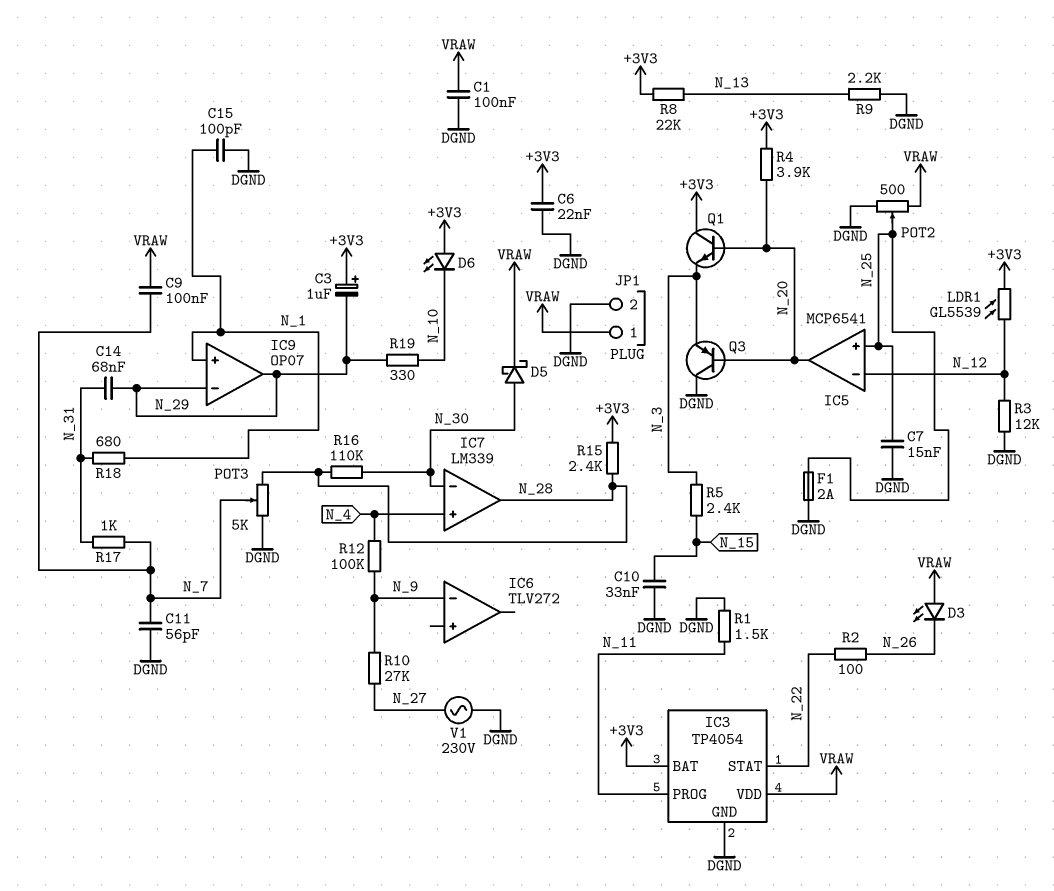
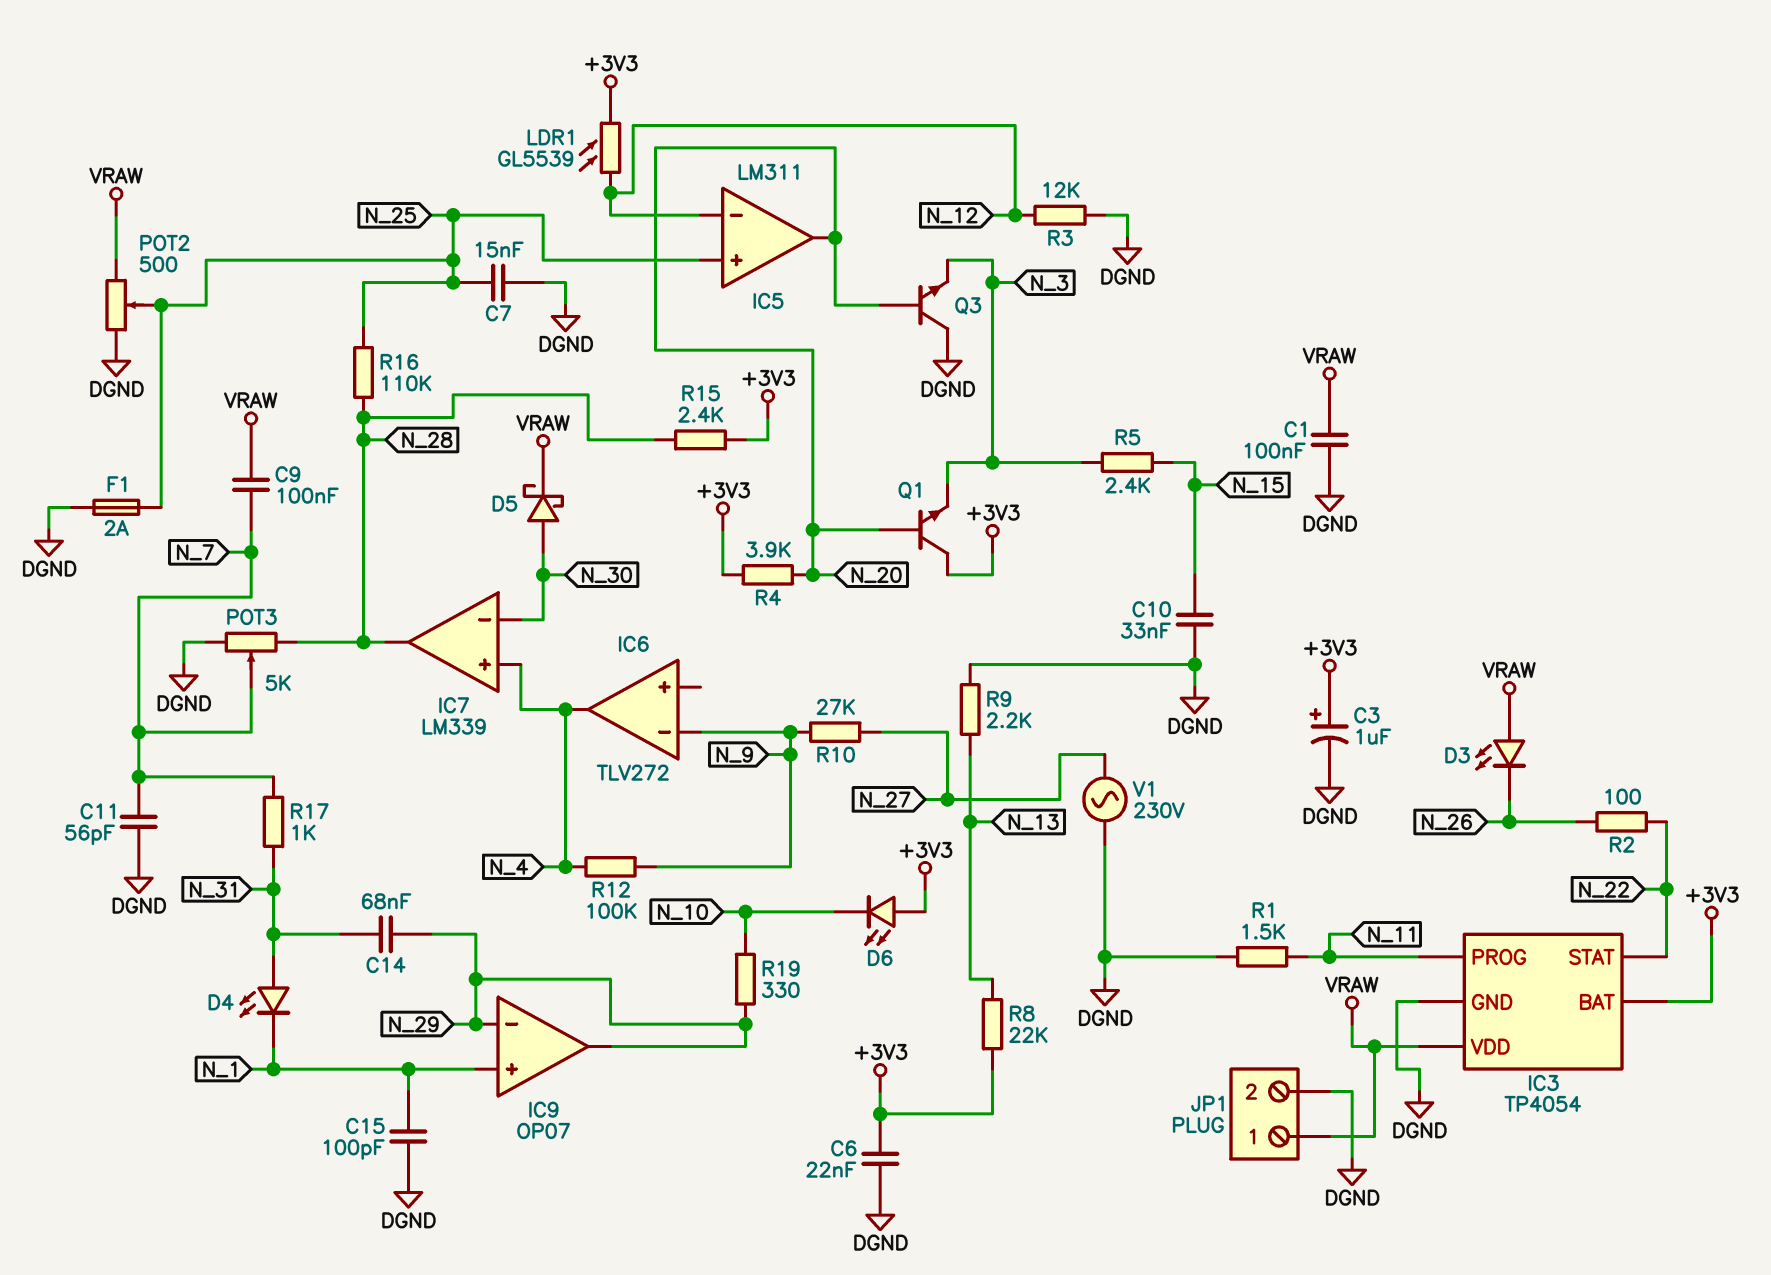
C3: 1uF (plus +3V3, minus N_29) -> 1uF (plus +3V3, minus DGND)
D4: none -> LED (A N_31, K N_1)
IC5: MCP6541 -> LM311
IC6 pin out: none -> N_4
Q3: PNP (B N_20, C DGND, E N_3) -> NPN (B N_20, C DGND, E N_3)
R16: 110k (N_28, N_30) -> 110k (N_25, N_28)
R18: 680 (N_1, N_31) -> none

